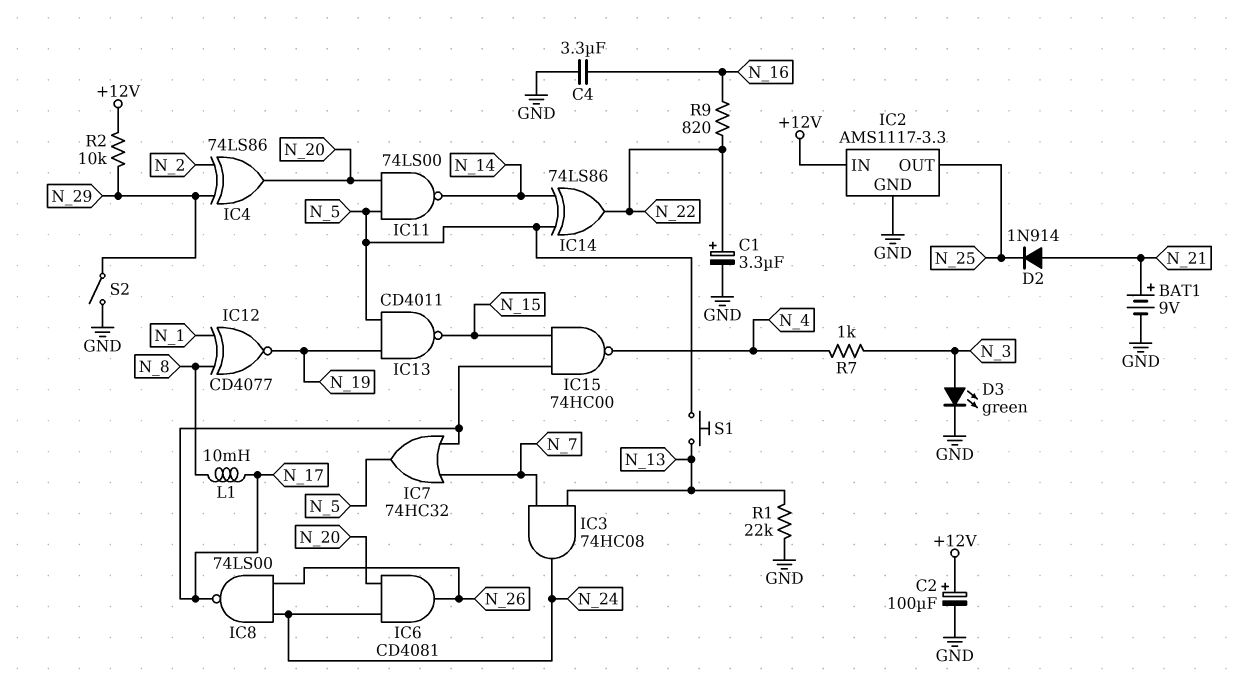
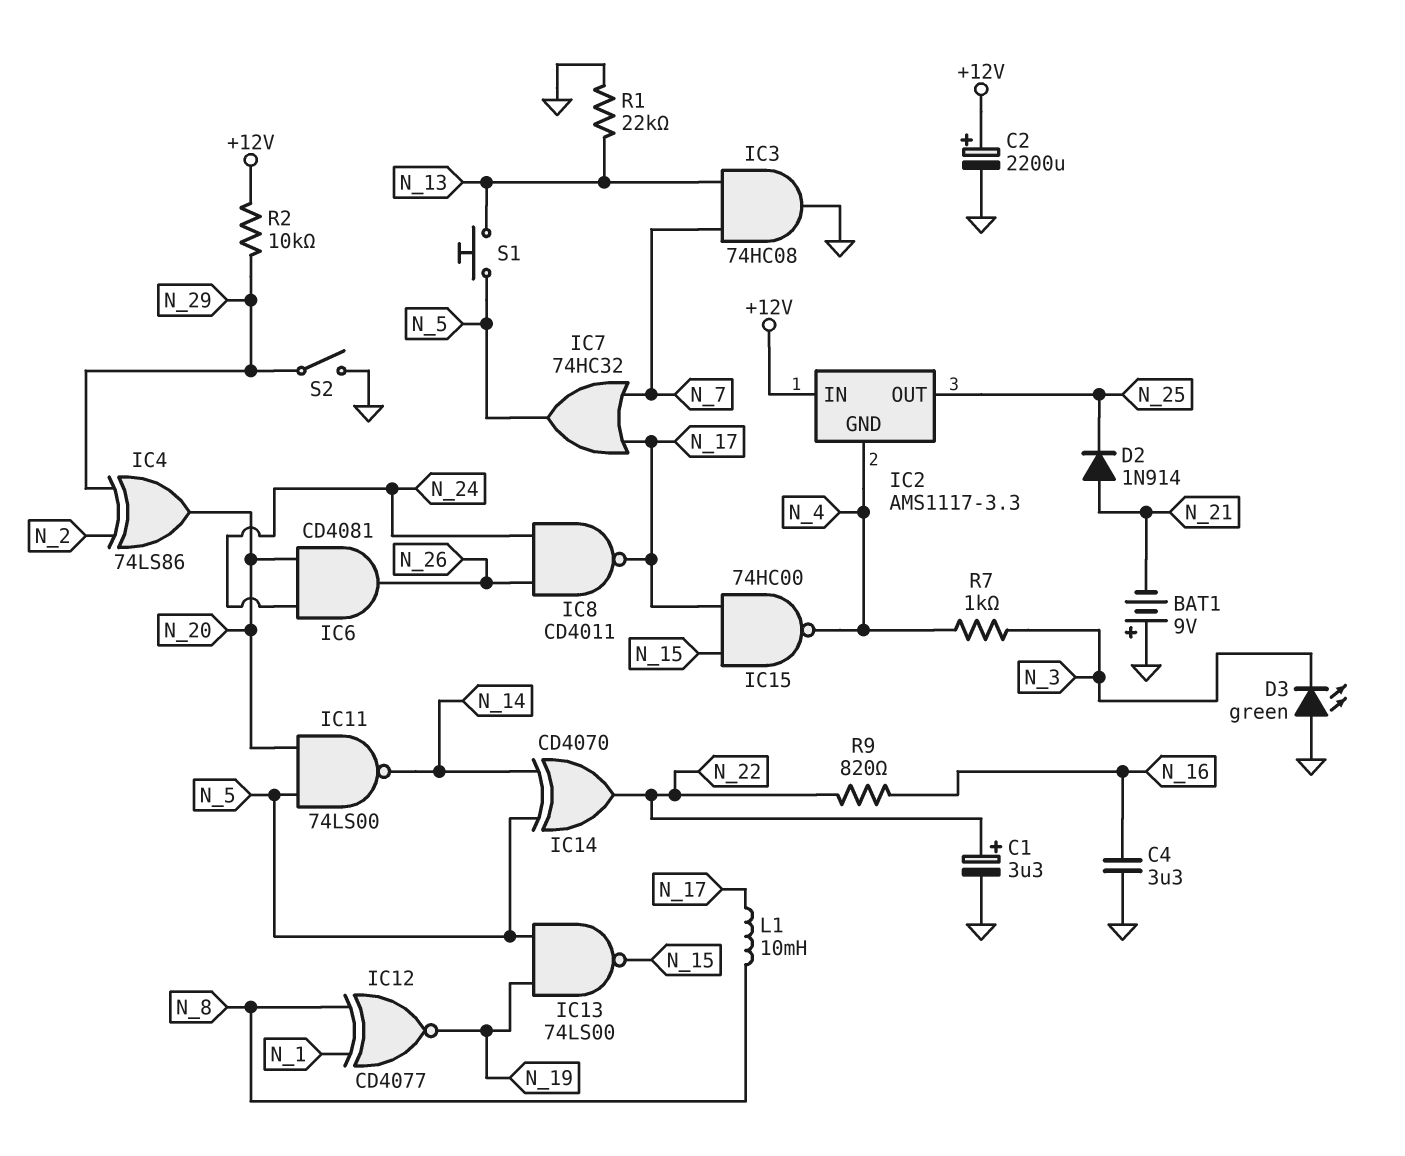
BAT1: 9V (plus N_21, minus GND) -> 9V (plus GND, minus N_21)
C2: 100uF (plus +12V, minus GND) -> 2200uF (plus +12V, minus GND)
D3: LED green (A N_3, K GND) -> LED green (A GND, K N_3)
IC2 pin GND: GND -> N_4
IC3: AND 74HC08 (in N_7, in N_13, out N_24) -> AND 74HC08 (in N_7, in N_13, out GND)
IC8: NAND 74LS00 (in N_24, in N_26, out N_17) -> NAND CD4011 (in N_24, in N_26, out N_17)
IC13: NAND CD4011 (in N_5, in N_19, out N_15) -> NAND 74LS00 (in N_5, in N_19, out N_15)
IC14: XOR 74LS86 (in N_5, in N_14, out N_22) -> XOR CD4070 (in N_5, in N_14, out N_22)

